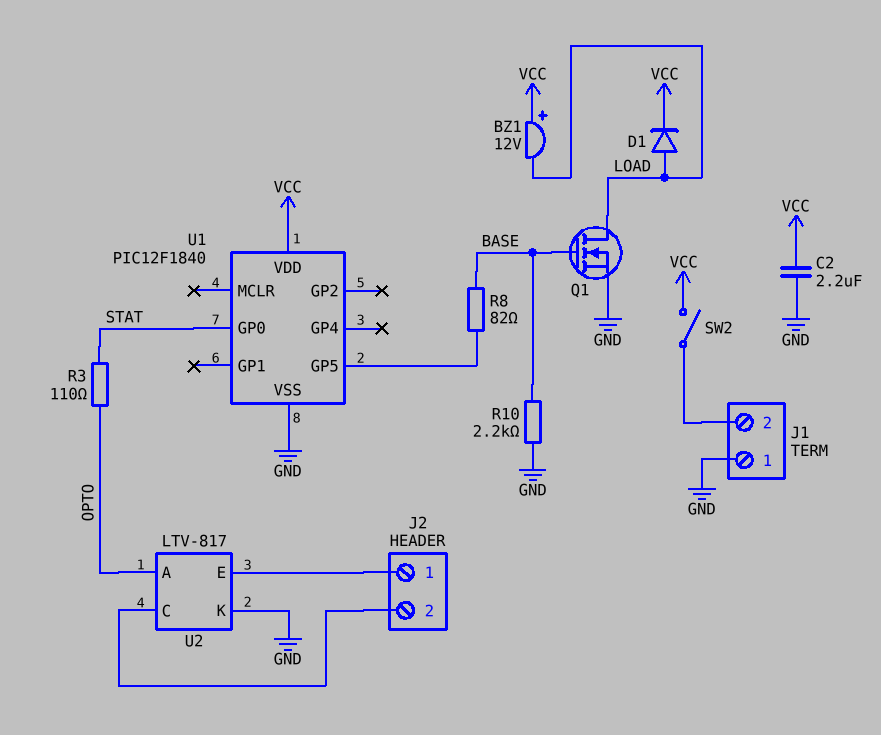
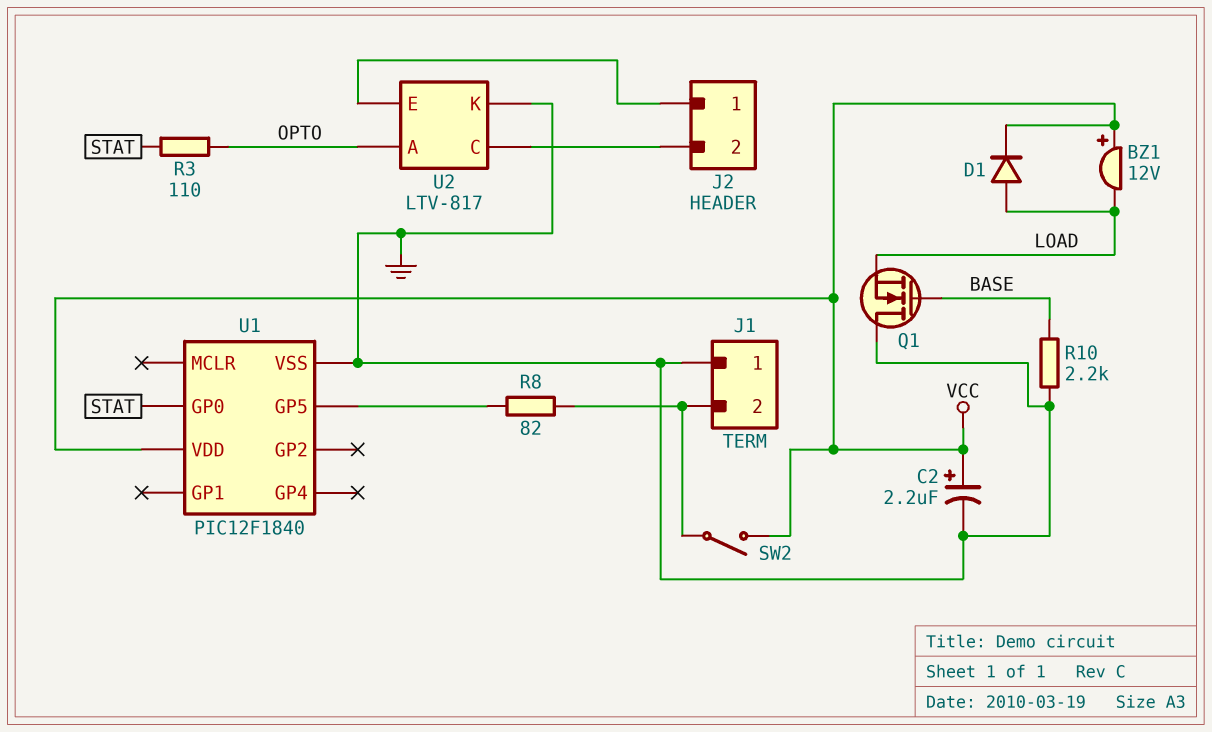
C2: 2.2uF (GND, VCC) -> 2.2uF (plus VCC, minus GND)
Q1: NMOS (G BASE, D LOAD, S GND) -> NMOS (G BASE, D GND, S LOAD)
R8: 82 (BASE, U1/GP5) -> 82 (J1/2, U1/GP5)

